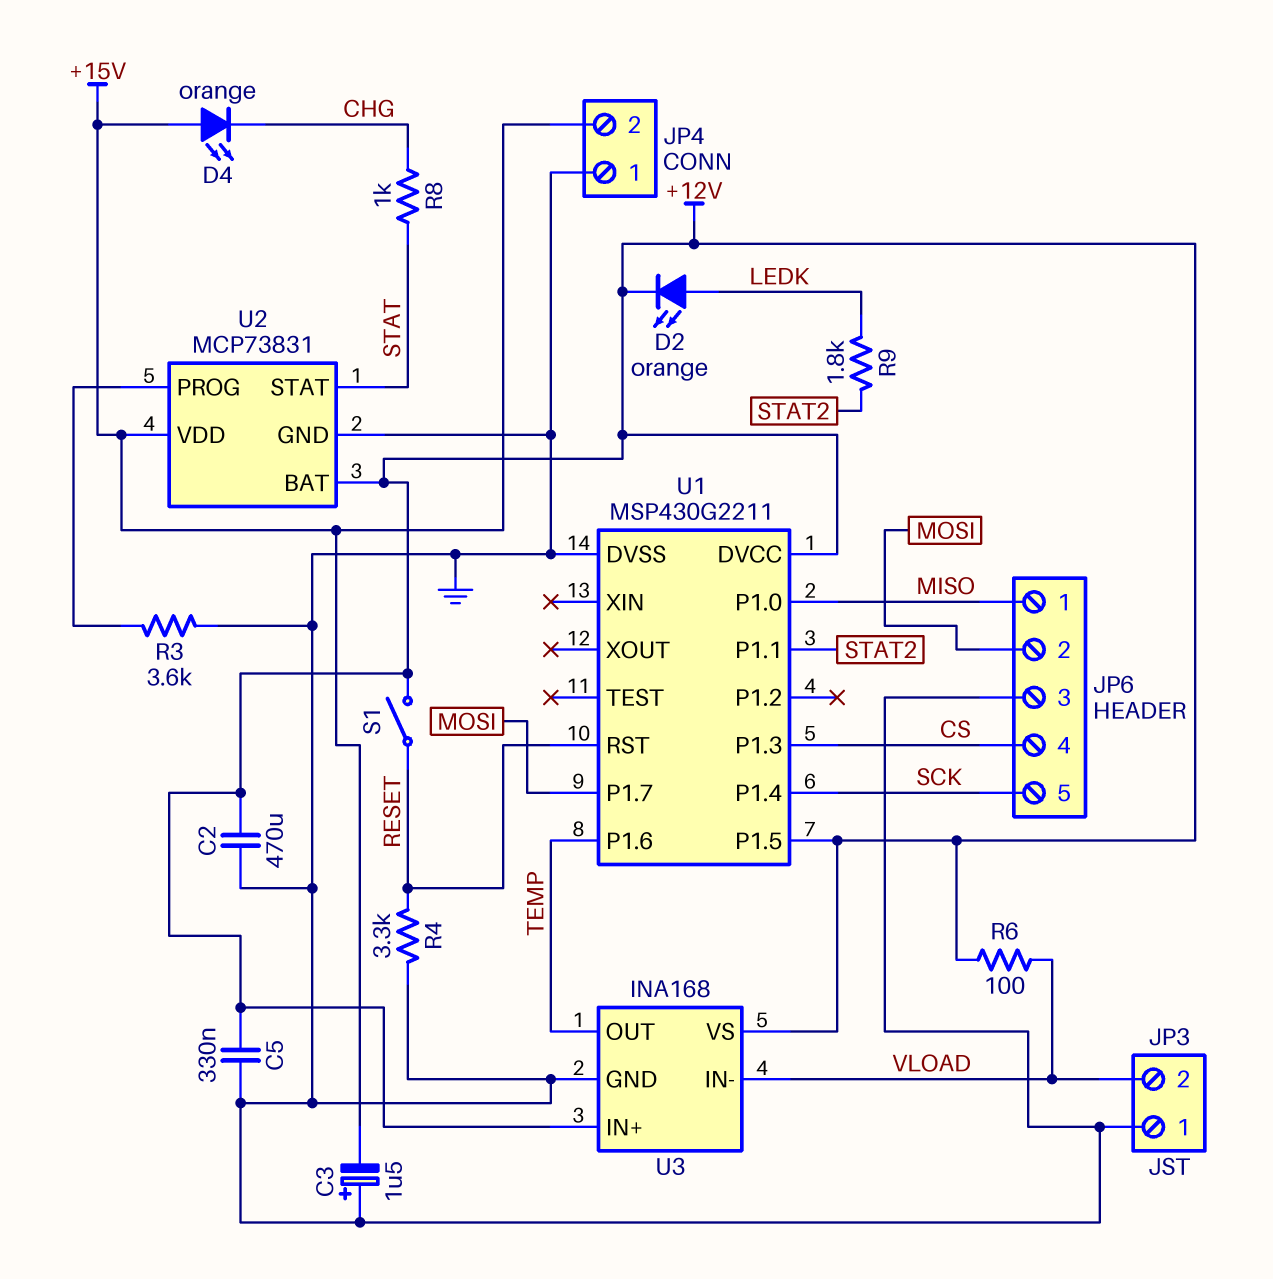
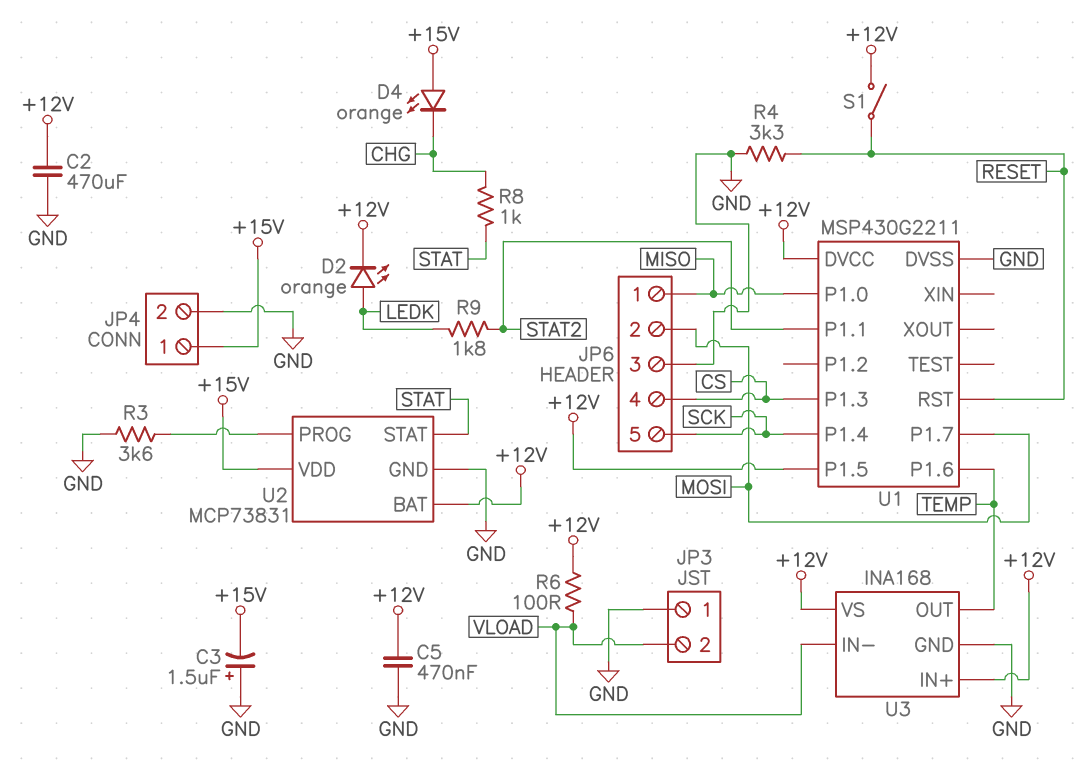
C5: 330nF (+12V, GND) -> 470nF (+12V, GND)
JP4 pin 1: GND -> +15V
JP4 pin 2: +15V -> GND

